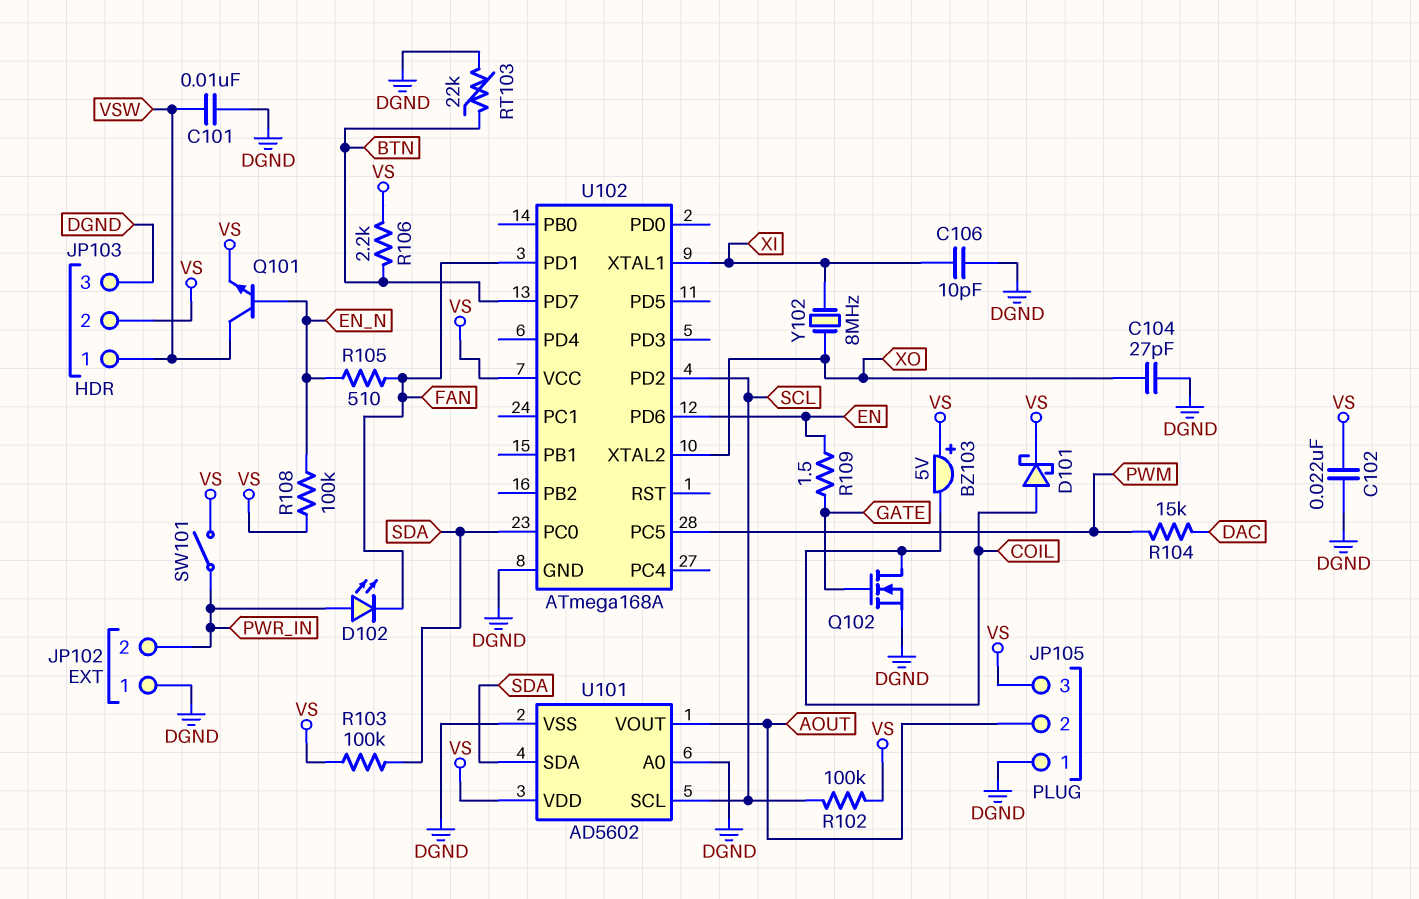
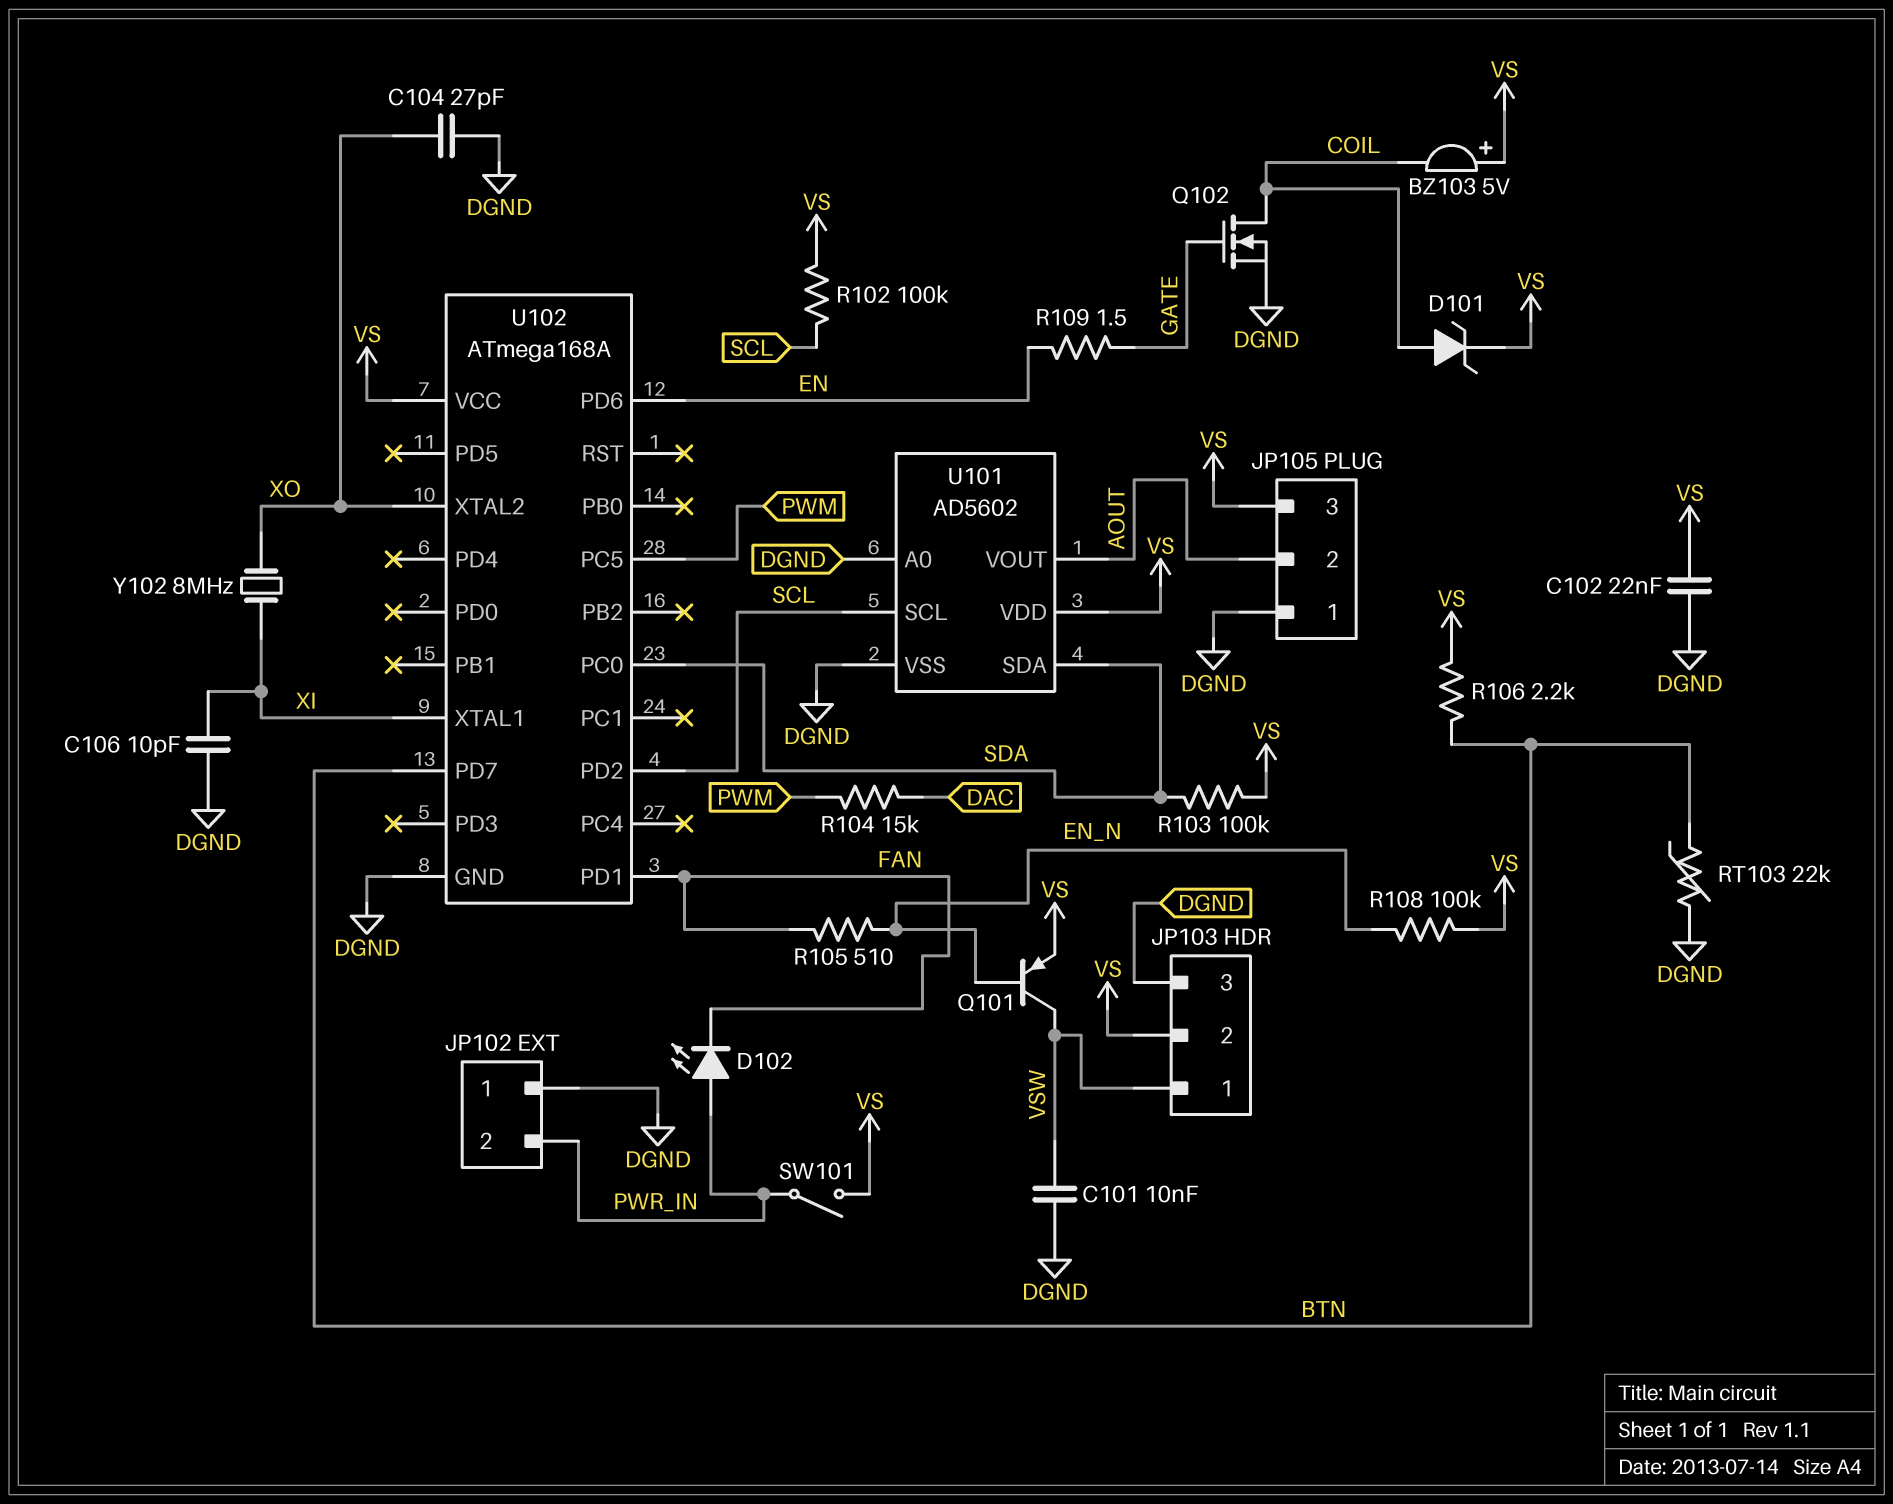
D101: schottky (A COIL, K VS) -> zener (A COIL, K VS)
Q101: NPN (B EN_N, C VSW, E VS) -> PNP (B EN_N, C VSW, E VS)

